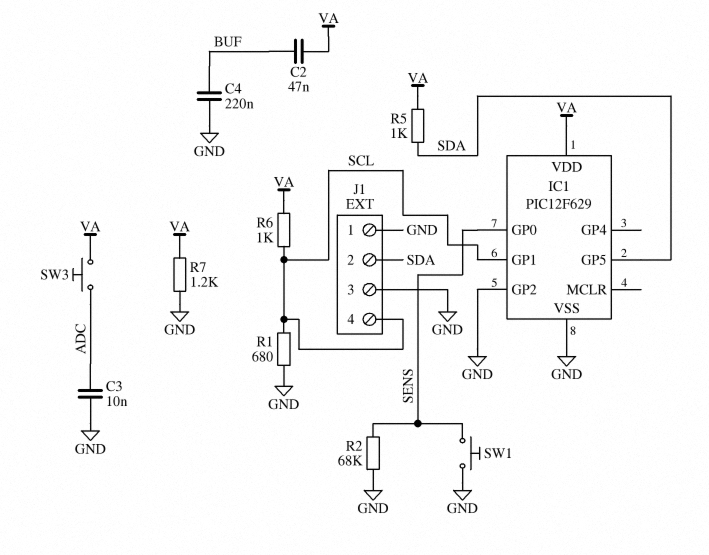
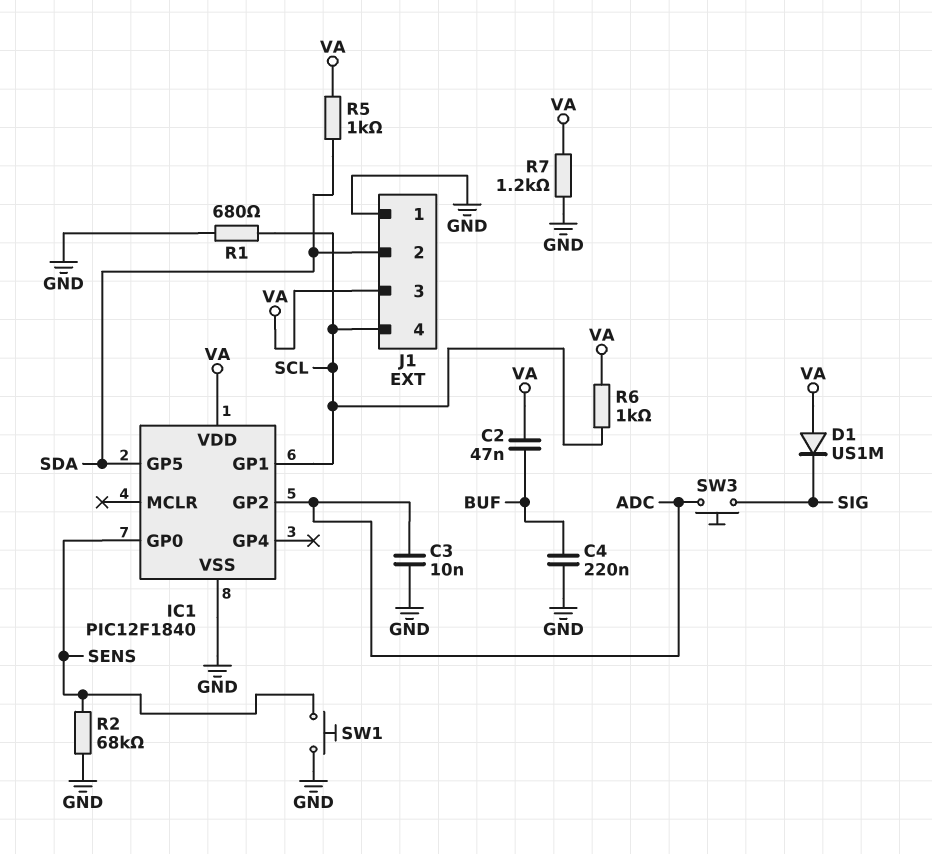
D1: none -> diode US1M (A VA, K SIG)
IC1: PIC12F629 -> PIC12F1840
IC1 pin GP2: GND -> ADC
J1 pin 3: GND -> VA
SW3: button (ADC, VA) -> button (ADC, SIG)

